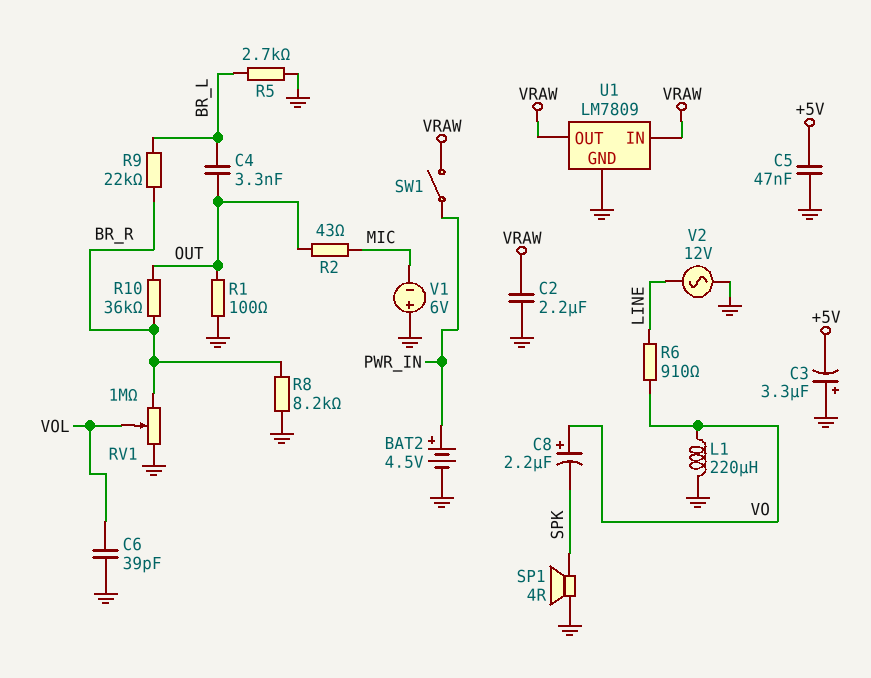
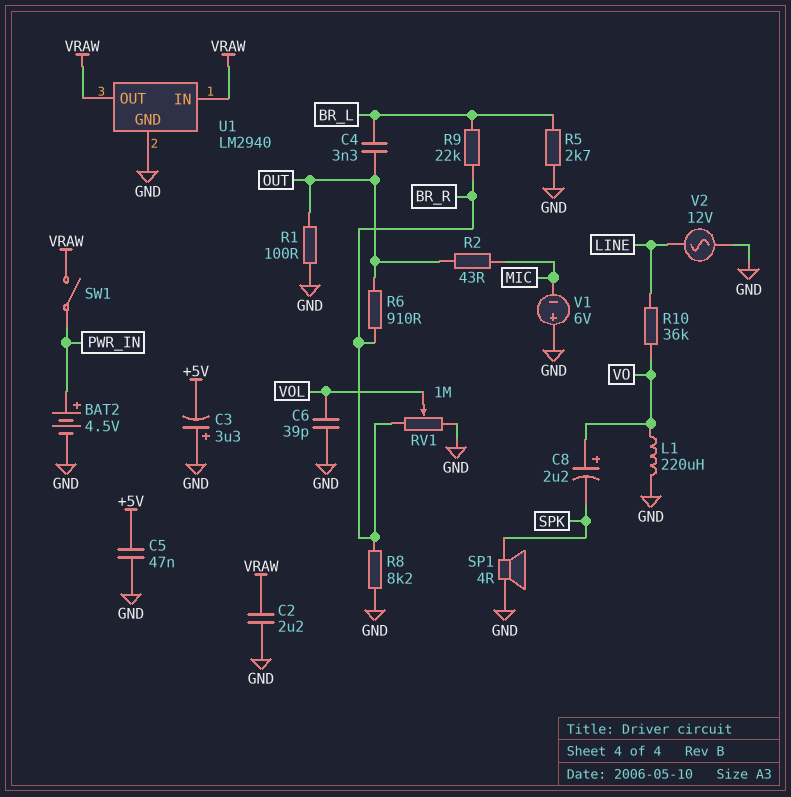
R6: 910 (LINE, VO) -> 910 (BR_R, OUT)
R10: 36k (BR_R, OUT) -> 36k (LINE, VO)
U1: LM7809 -> LM2940

